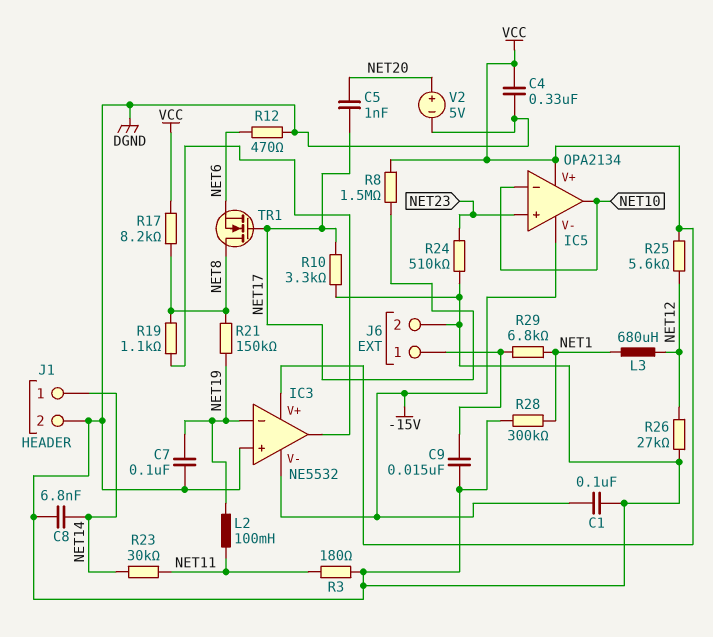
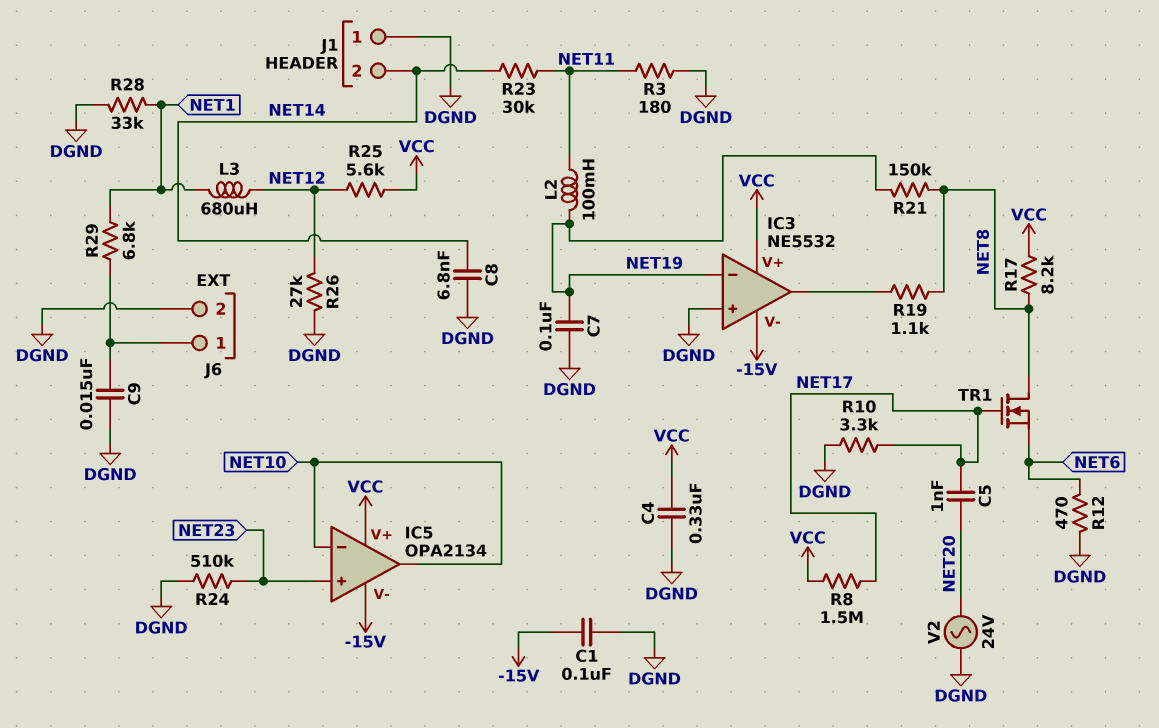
J1 pin 1: NET14 -> DGND
J1 pin 2: DGND -> NET14
R28: 300k (DGND, NET1) -> 33k (DGND, NET1)
V2: 5V (plus NET20, minus DGND) -> AC 24V (DGND, NET20)

